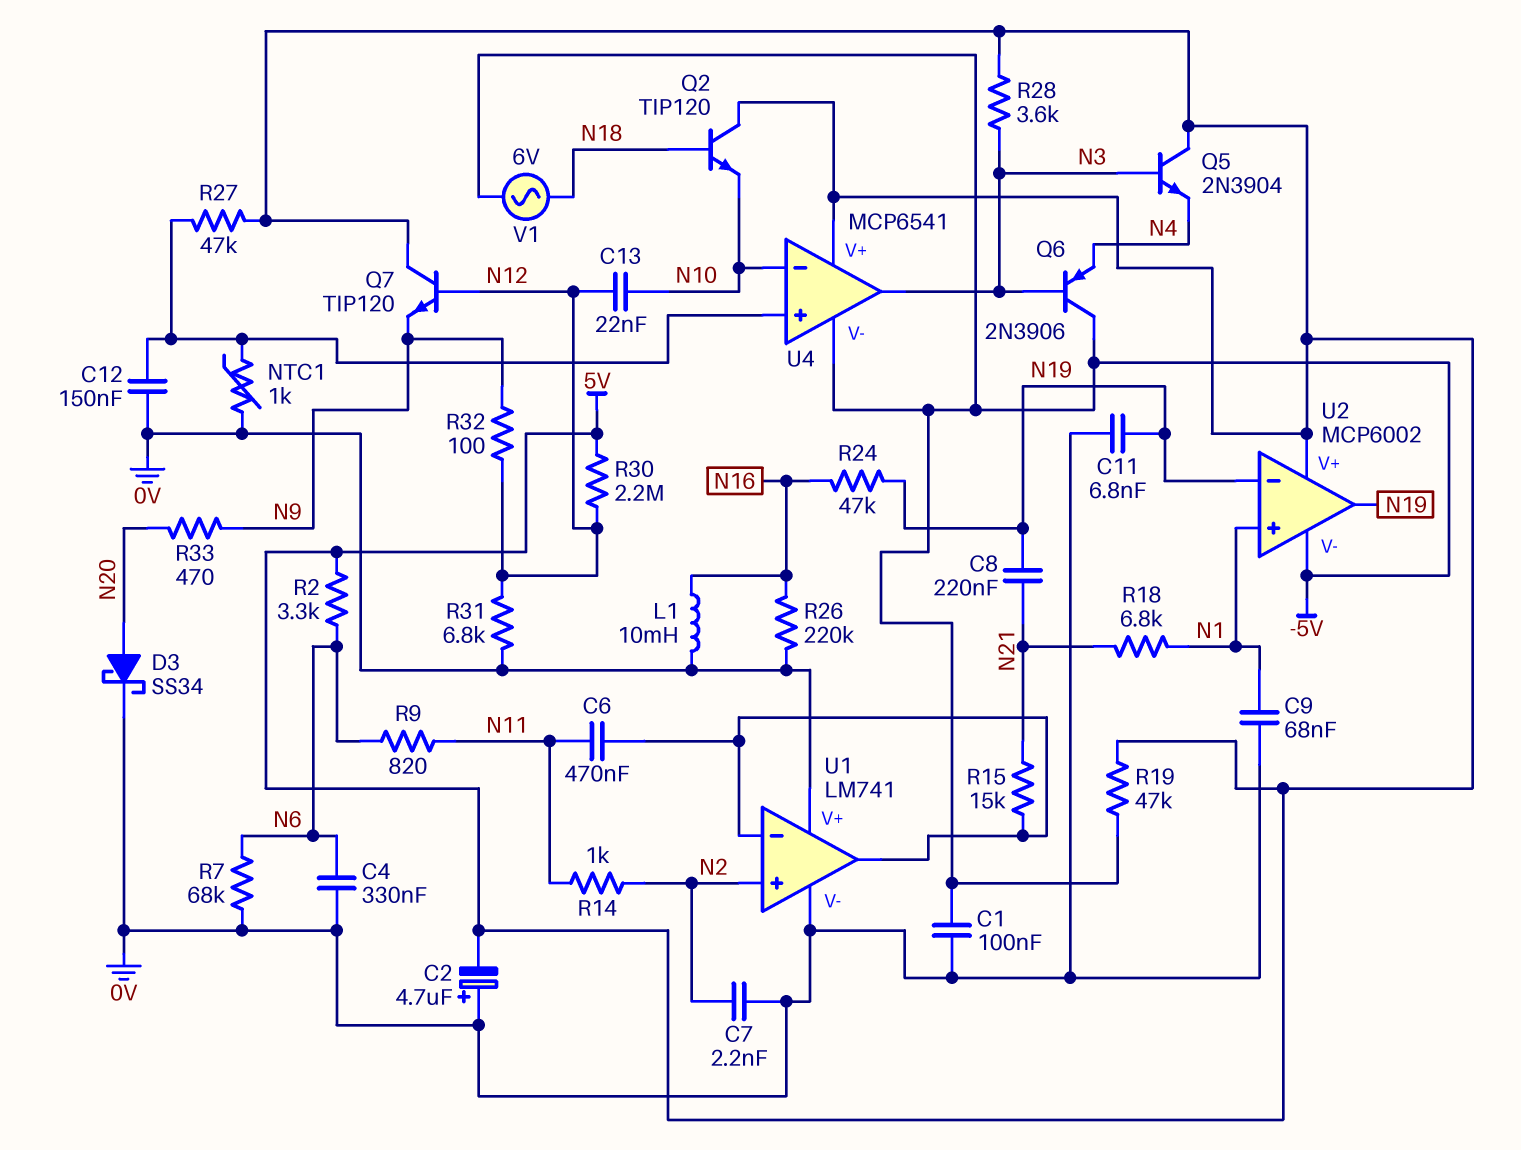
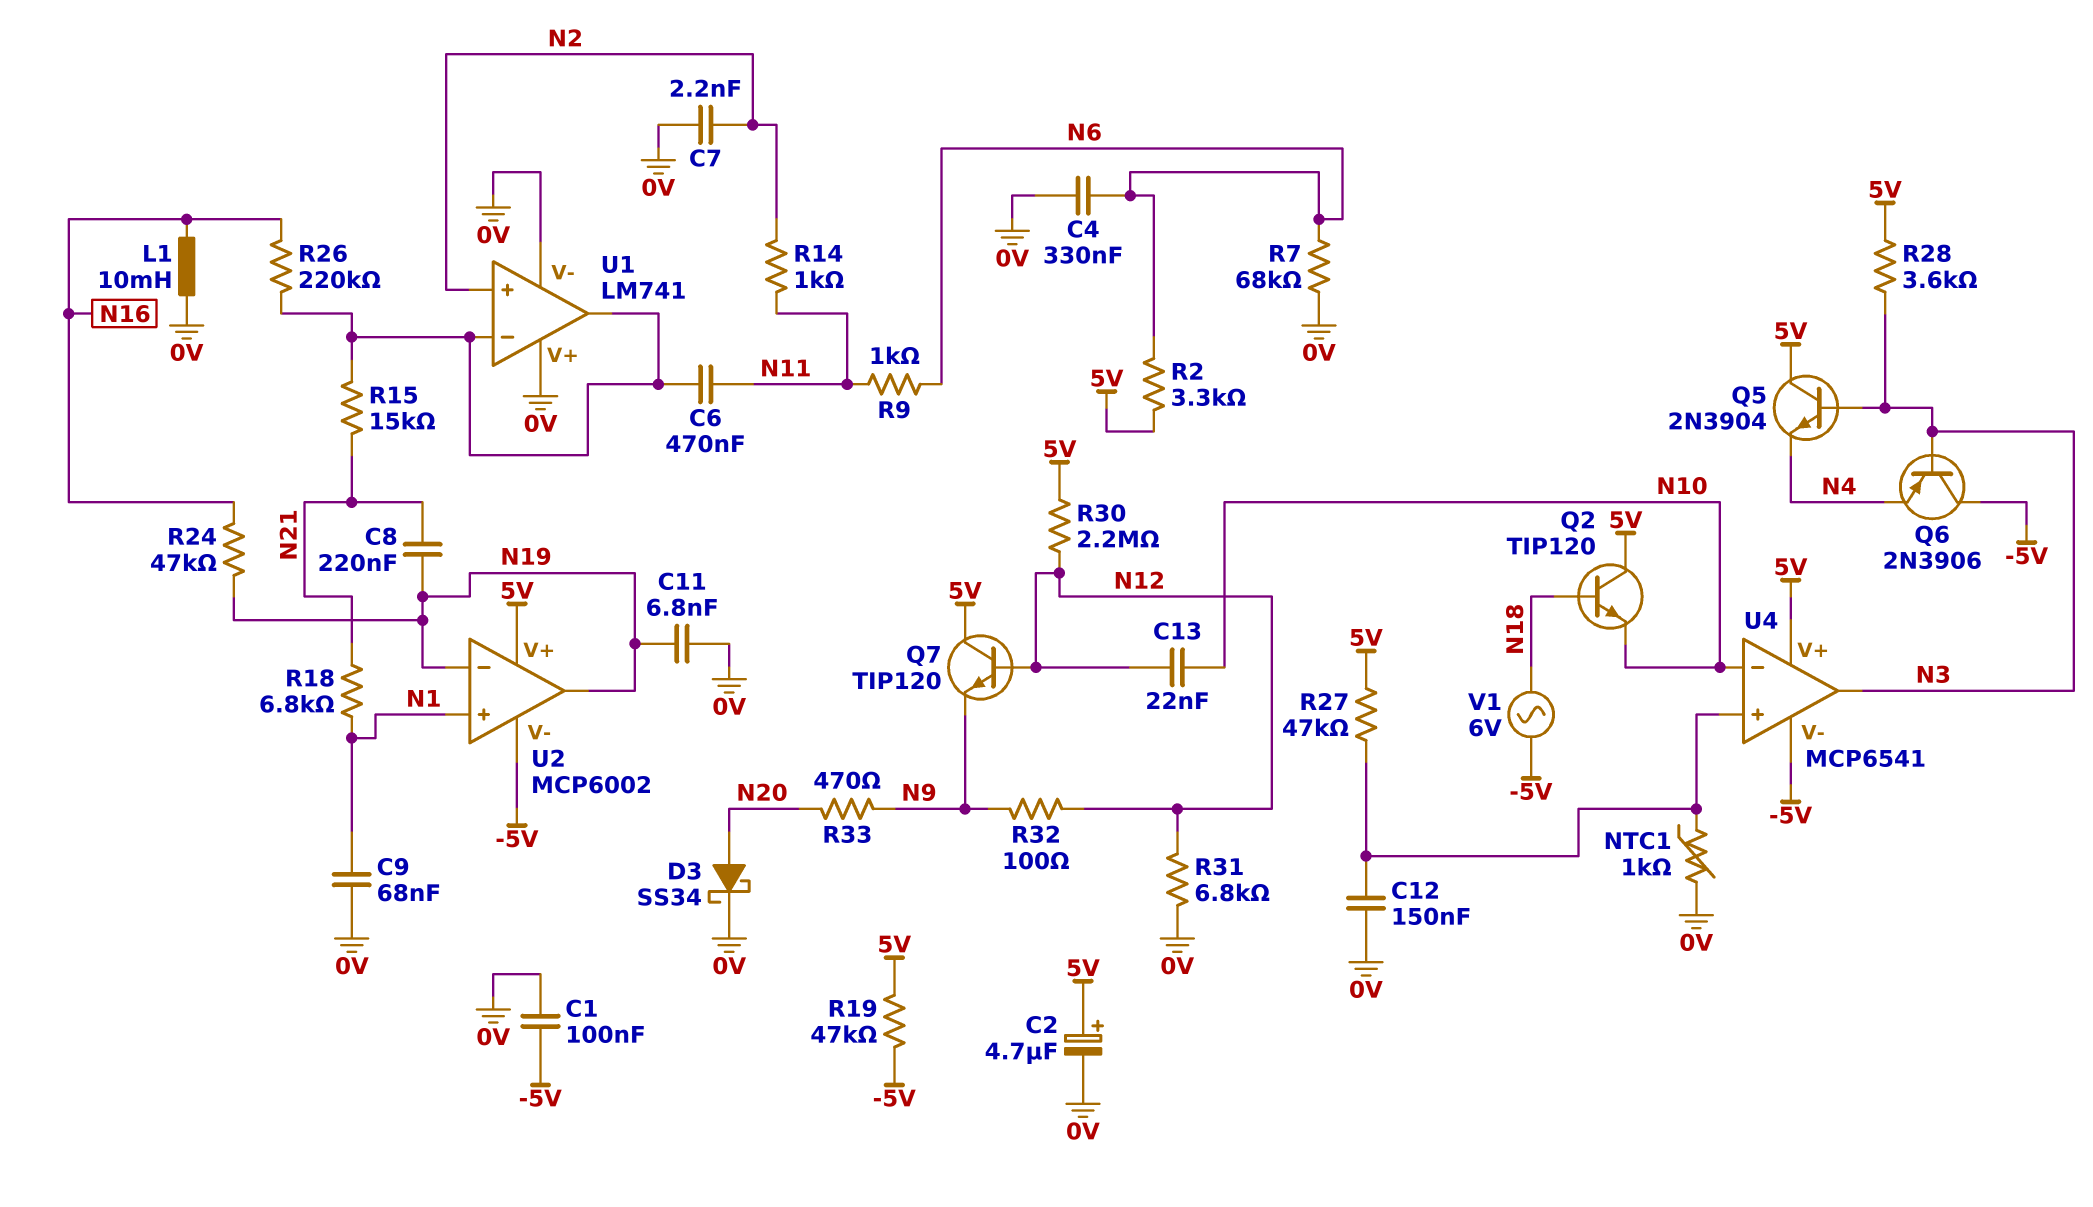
C2: 4.7uF (plus 0V, minus 5V) -> 4.7uF (plus 5V, minus 0V)
R9: 820 (N6, N11) -> 1k (N6, N11)
R26: 220k (0V, N16) -> 220k (N16, U1/in-)

